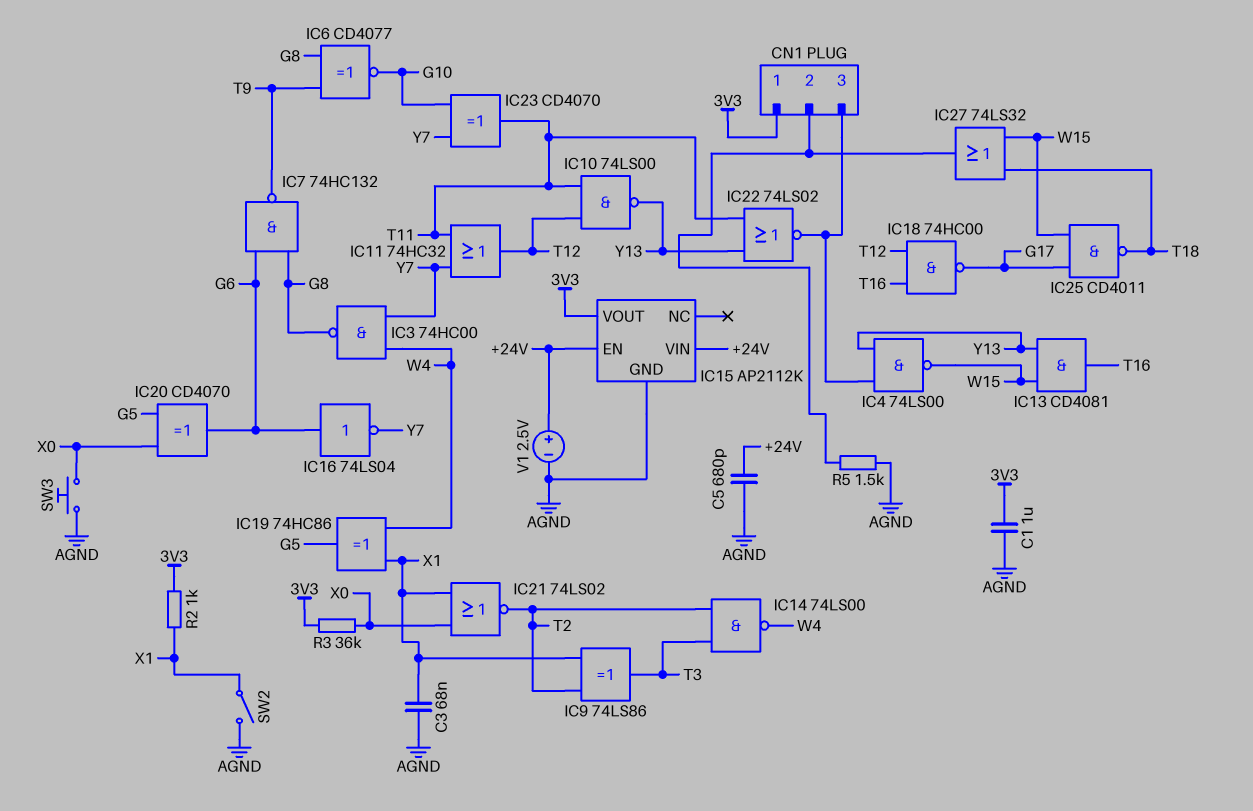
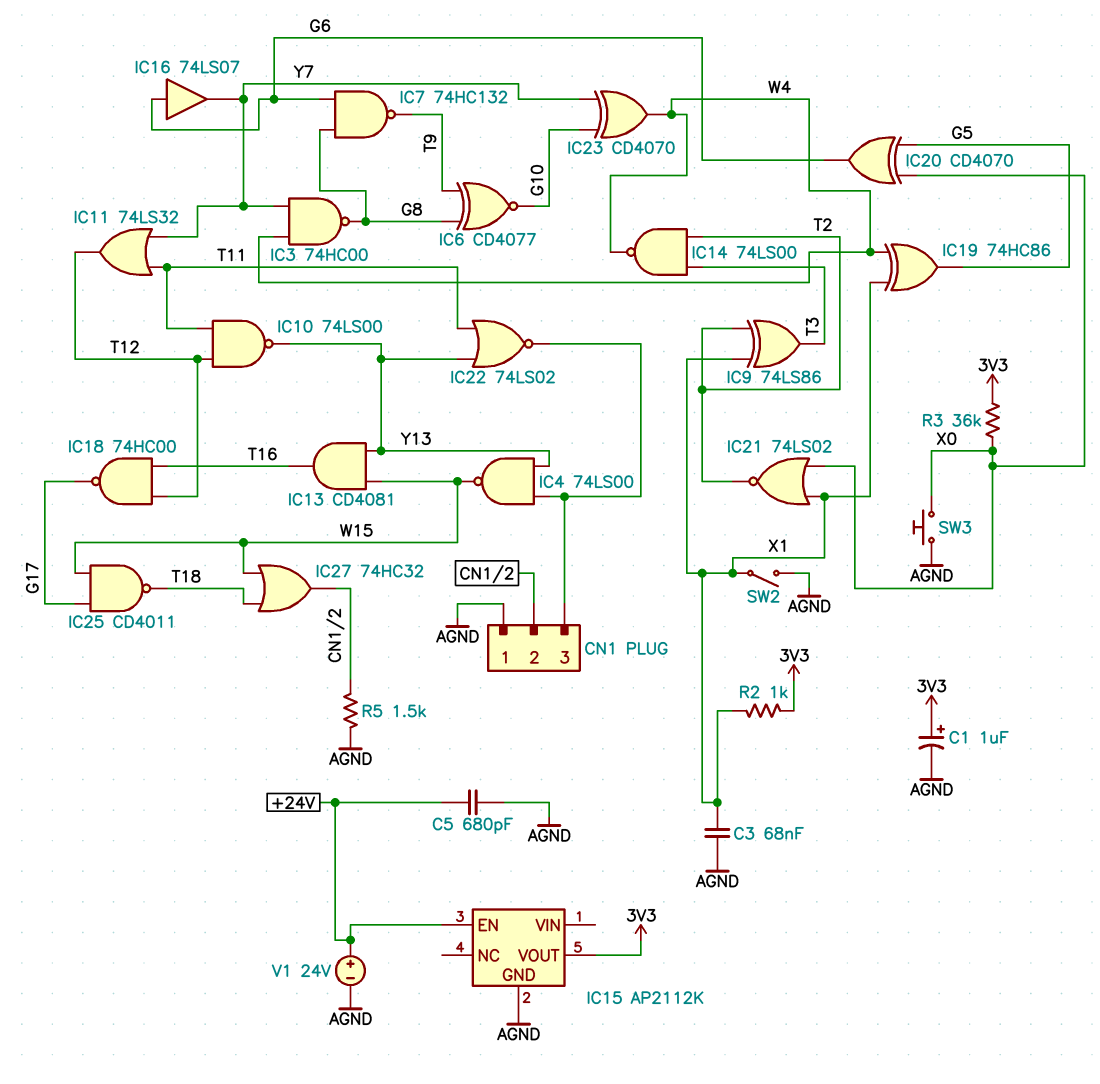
C1: 1uF (3V3, AGND) -> 1uF (plus 3V3, minus AGND)
CN1 pin 1: 3V3 -> AGND
IC11: OR 74HC32 (in T11, in Y7, out T12) -> OR 74LS32 (in T11, in Y7, out T12)
IC15 pin VIN: +24V -> none
IC16: NOT 74LS04 (in G6, out Y7) -> buffer 74LS07 (in G6, out Y7)
IC23: XOR CD4070 (in G10, in Y7, out T11) -> XOR CD4070 (in G10, in Y7, out W4)
IC27: OR 74LS32 (in T18, in W15, out CN1/2) -> OR 74HC32 (in T18, in W15, out CN1/2)
V1: 2.5V (plus +24V, minus AGND) -> 24V (plus +24V, minus AGND)

